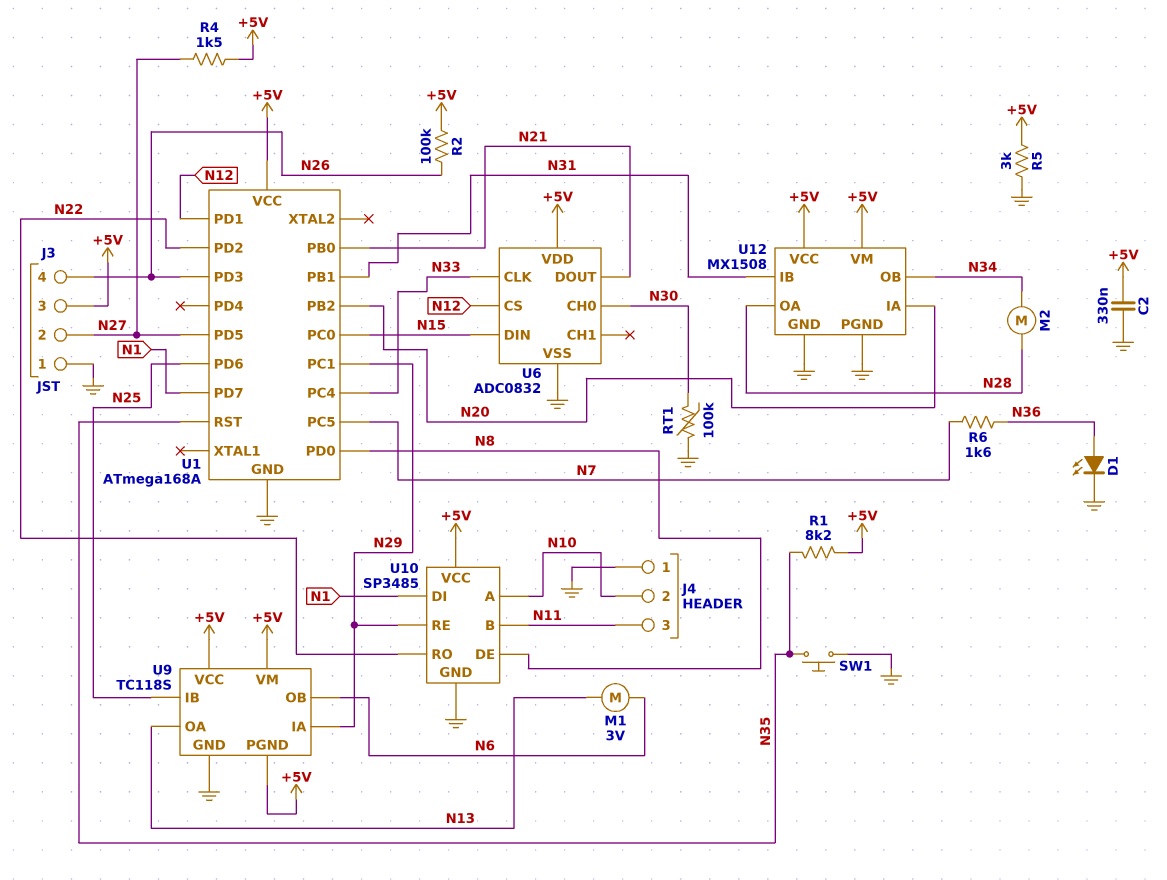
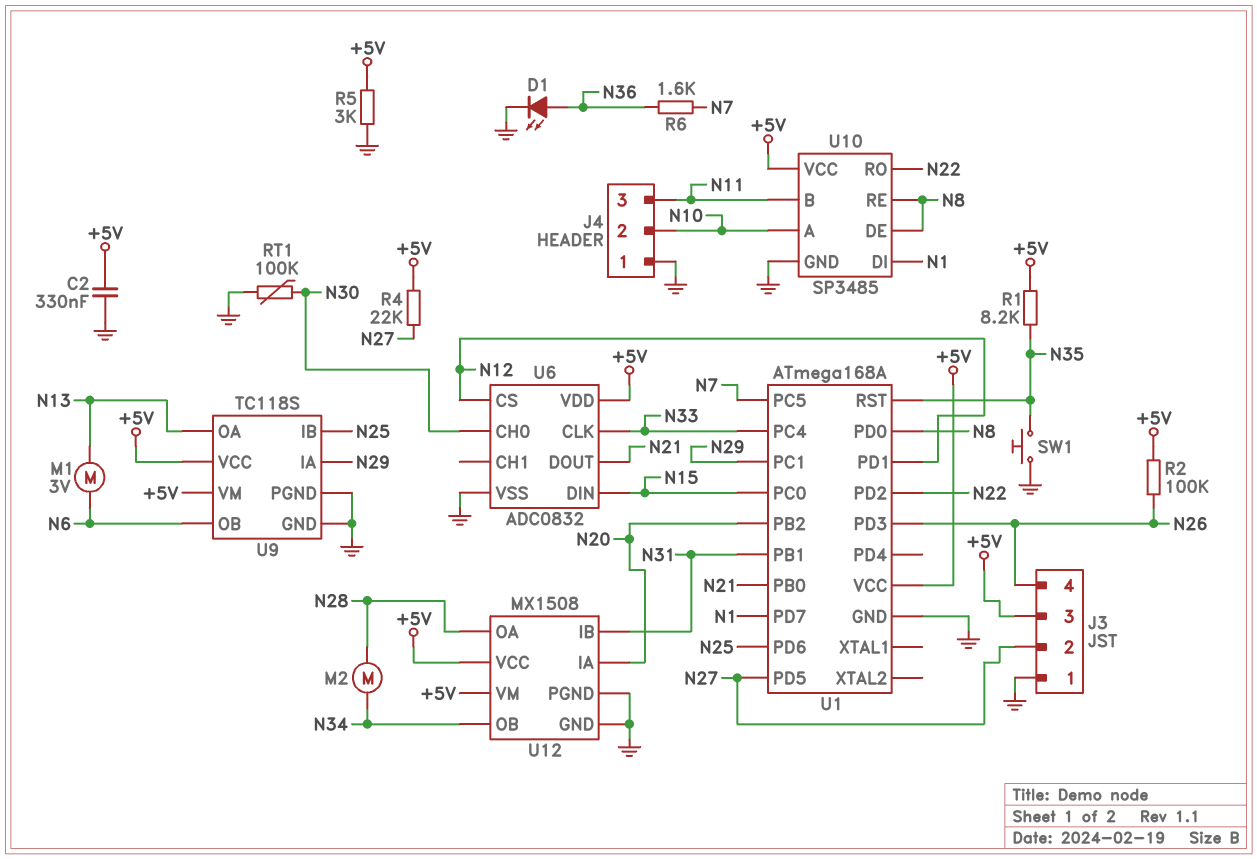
R4: 1.5k (+5V, N27) -> 22k (+5V, N27)
U9 pin PGND: +5V -> GND
U10 pin RE: N29 -> N8

